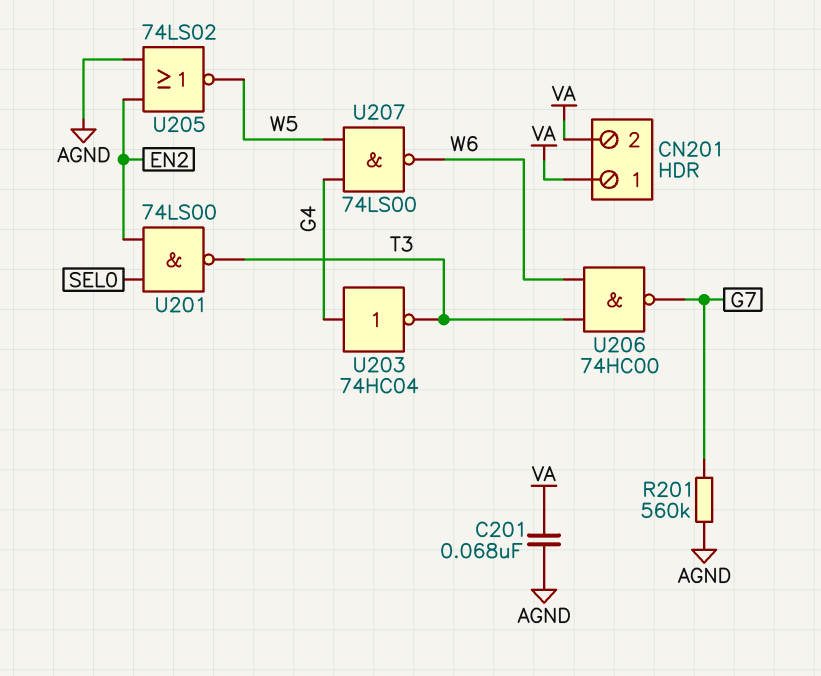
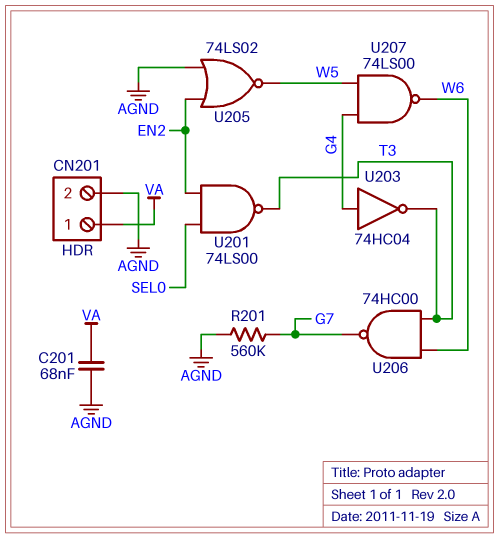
CN201 pin 2: VA -> AGND

